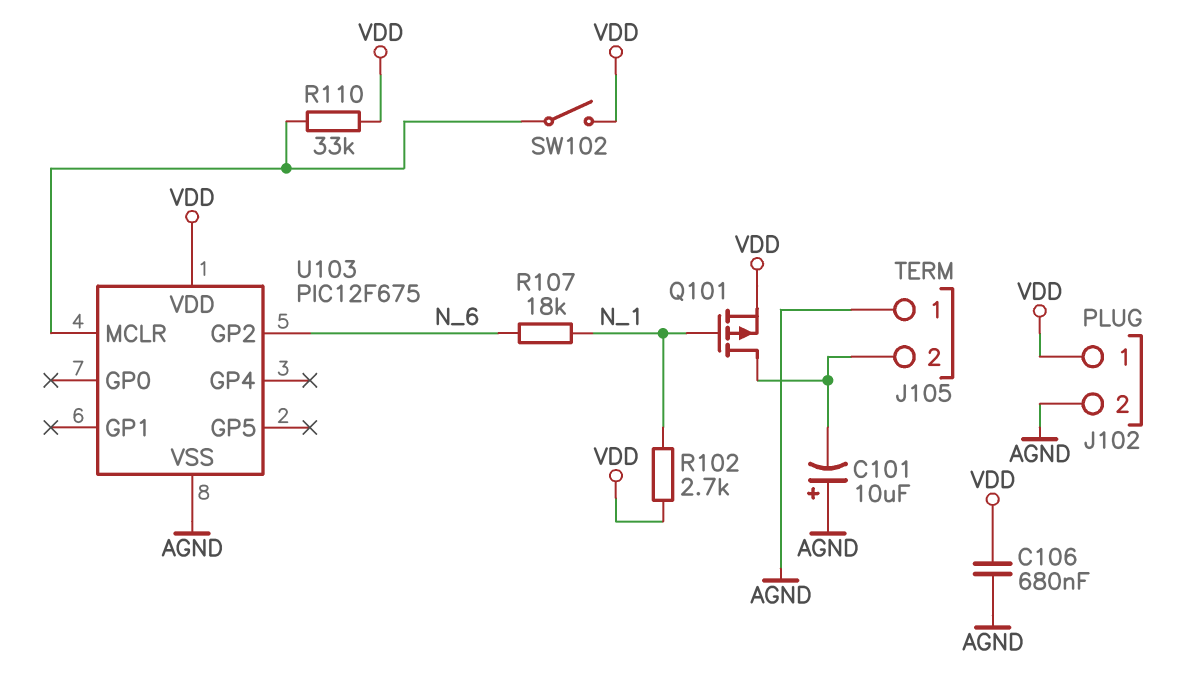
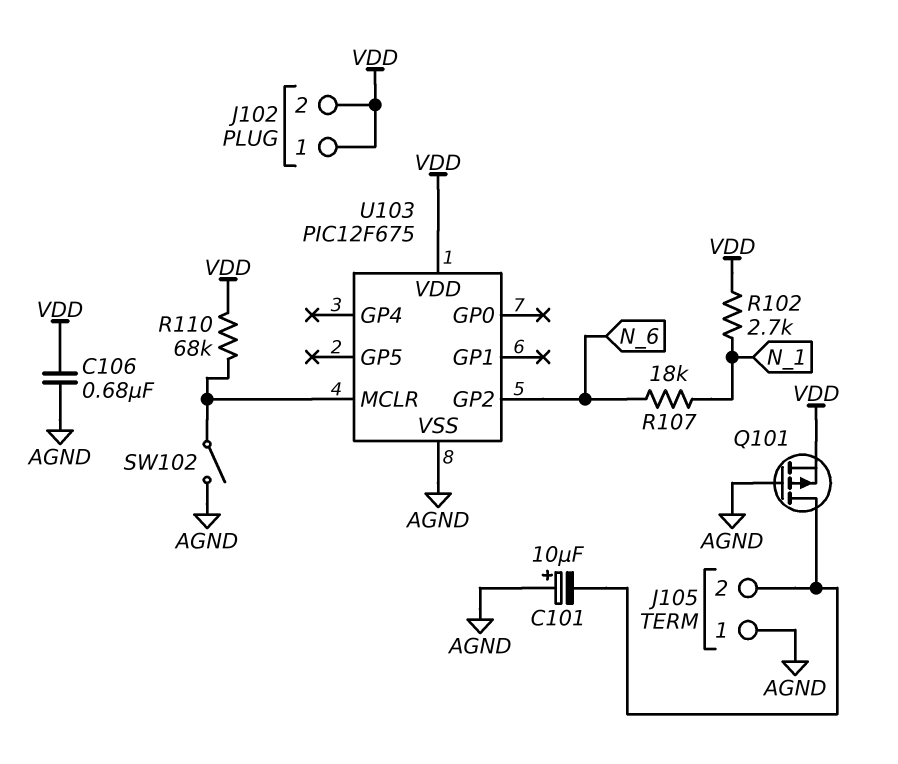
J102 pin 2: AGND -> VDD
Q101: PMOS (G N_1, D J105/2, S VDD) -> PMOS (G AGND, D J105/2, S VDD)
R110: 33k (U103/MCLR, VDD) -> 68k (U103/MCLR, VDD)
SW102: switch (U103/MCLR, VDD) -> switch (AGND, U103/MCLR)

